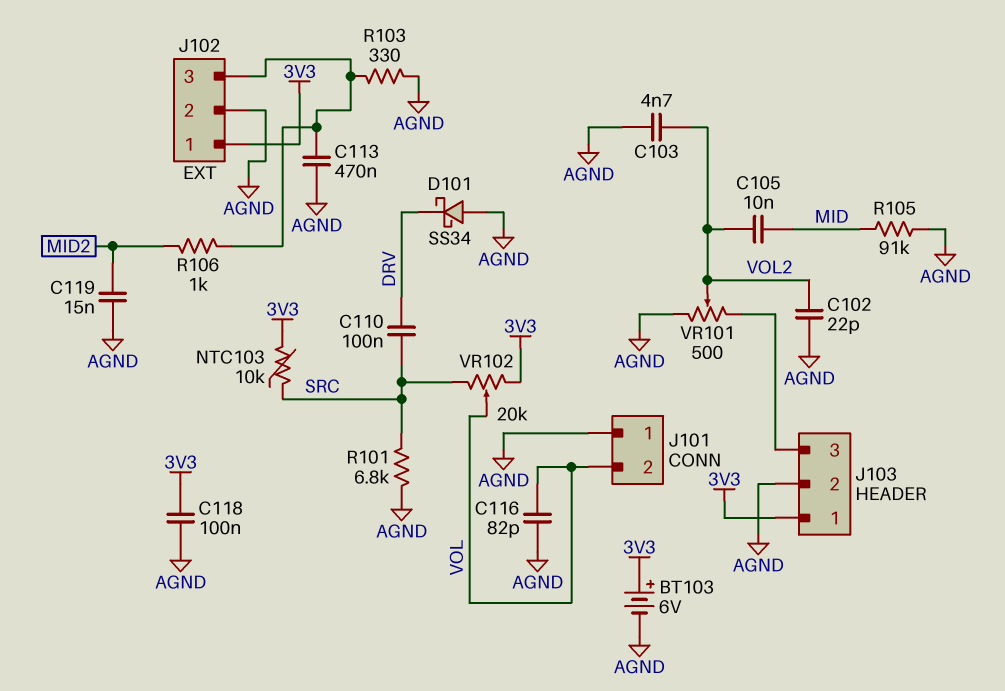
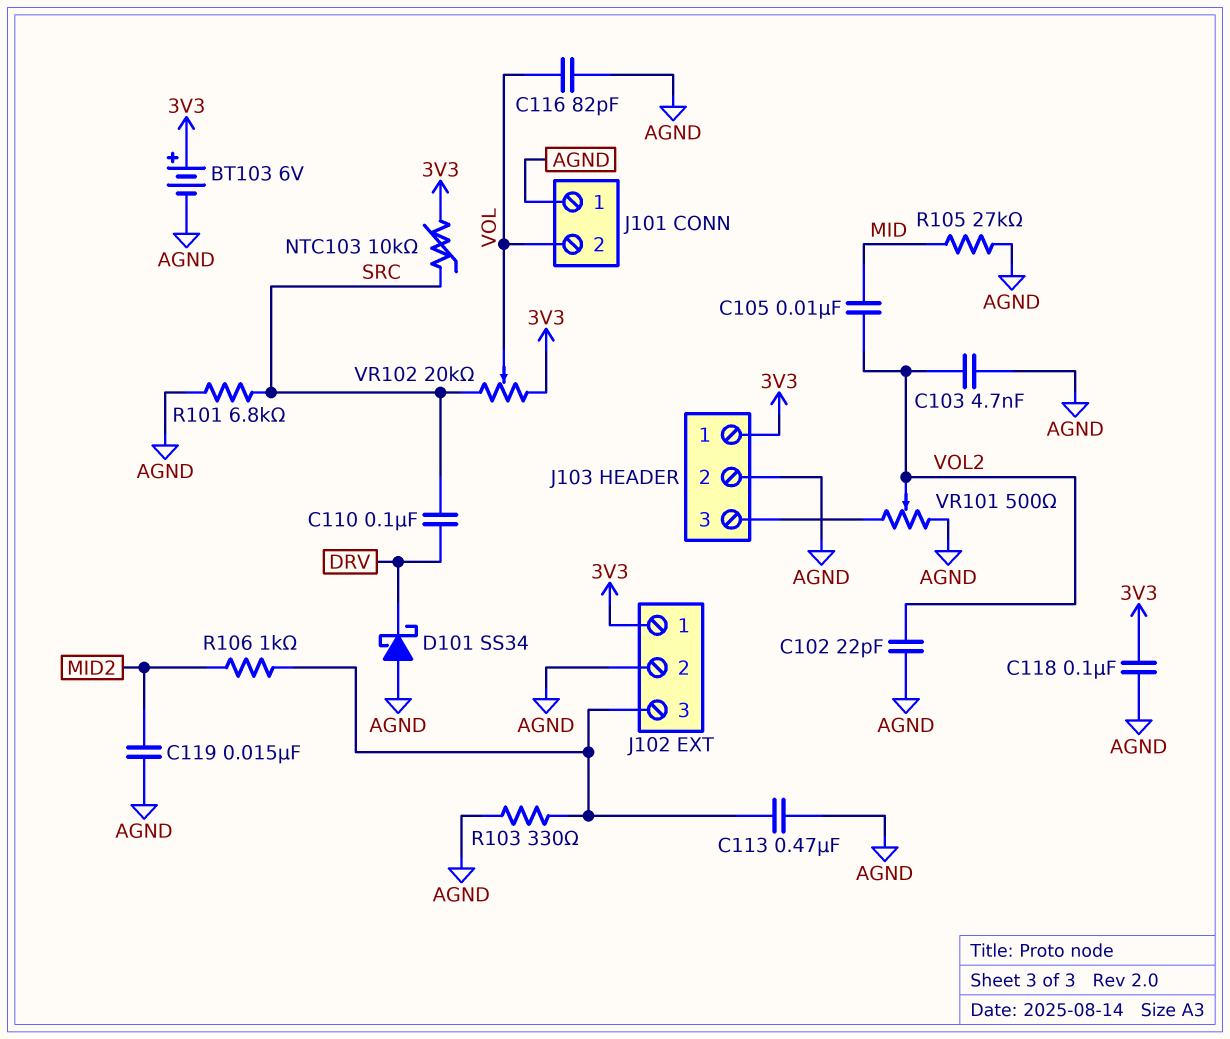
R105: 91k (AGND, MID) -> 27k (AGND, MID)

